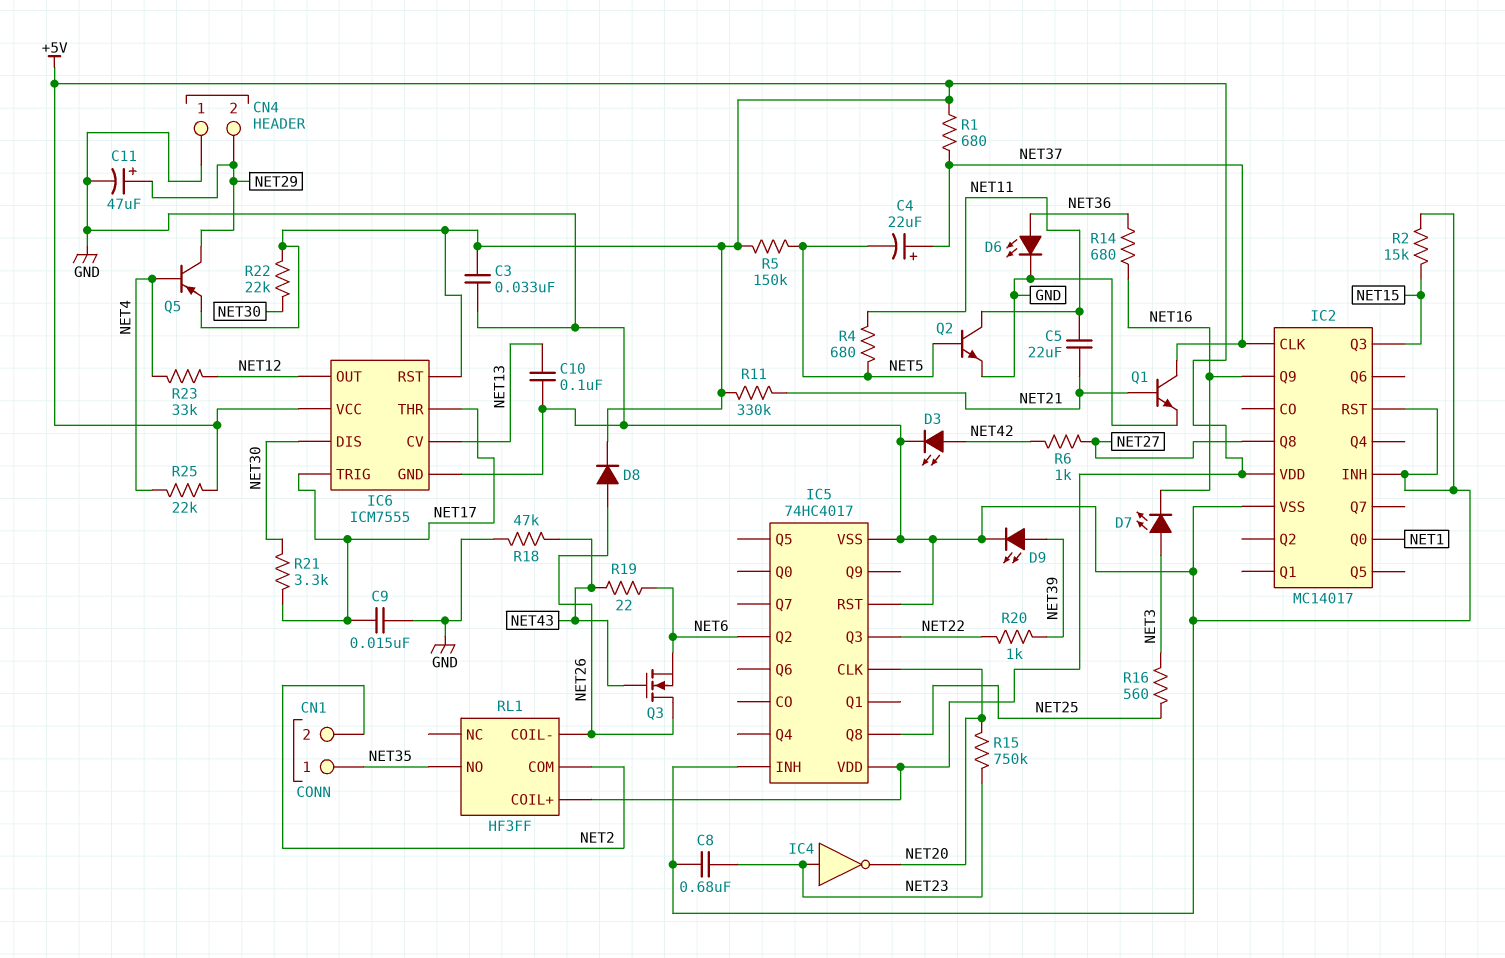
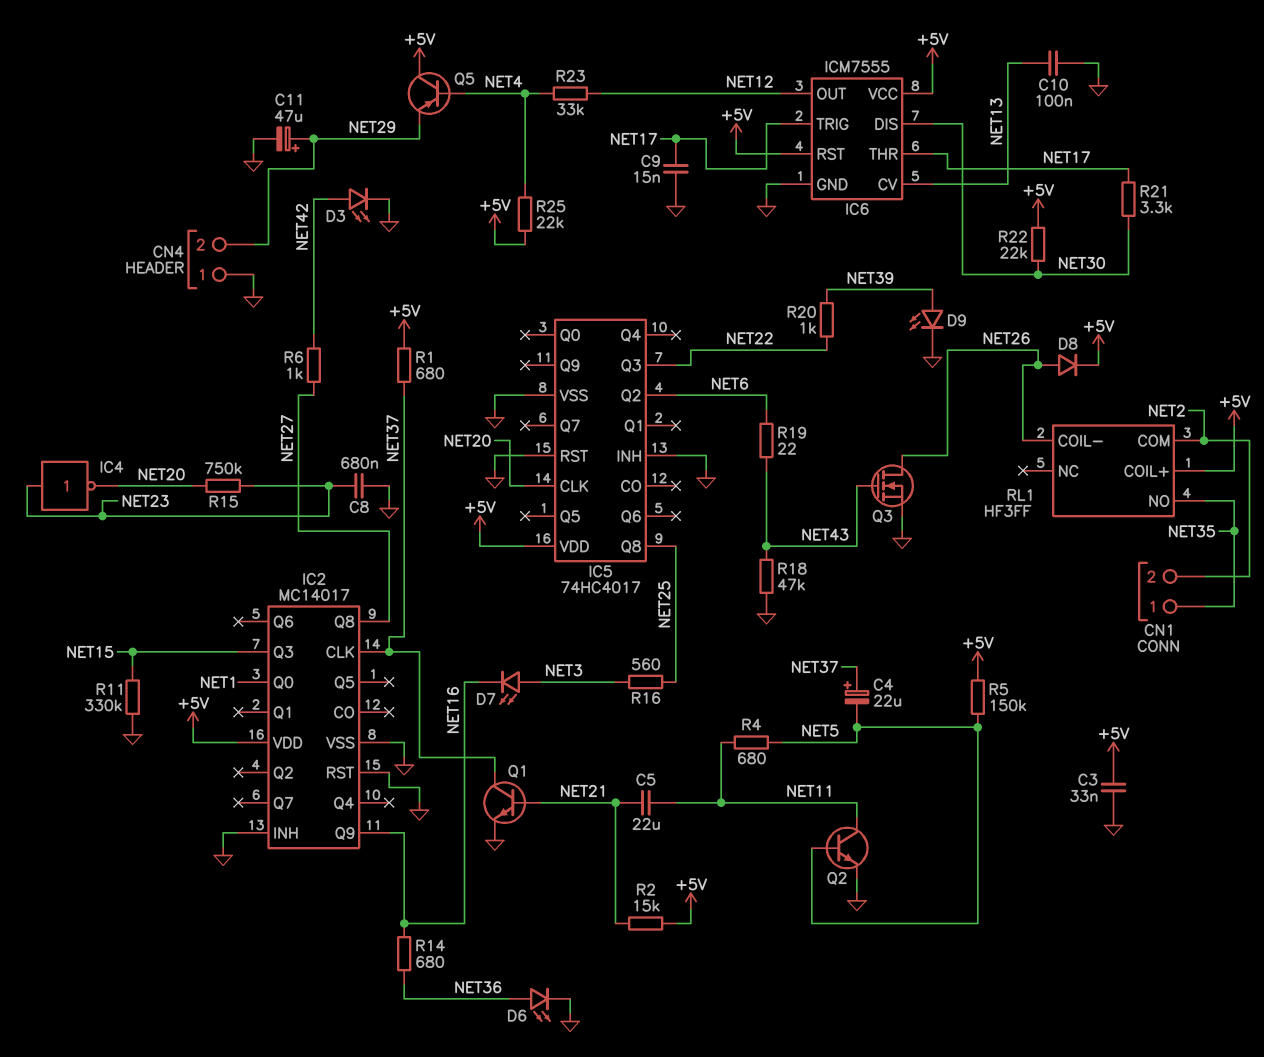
Q3: NMOS (G NET43, D NET26, S NET6) -> NMOS (G NET43, D NET26, S GND)
Q5: PNP (B NET4, C NET29, E +5V) -> PNP (B NET4, C +5V, E NET29)
R2: 15k (GND, NET15) -> 15k (+5V, NET21)
R11: 330k (+5V, NET21) -> 330k (GND, NET15)

